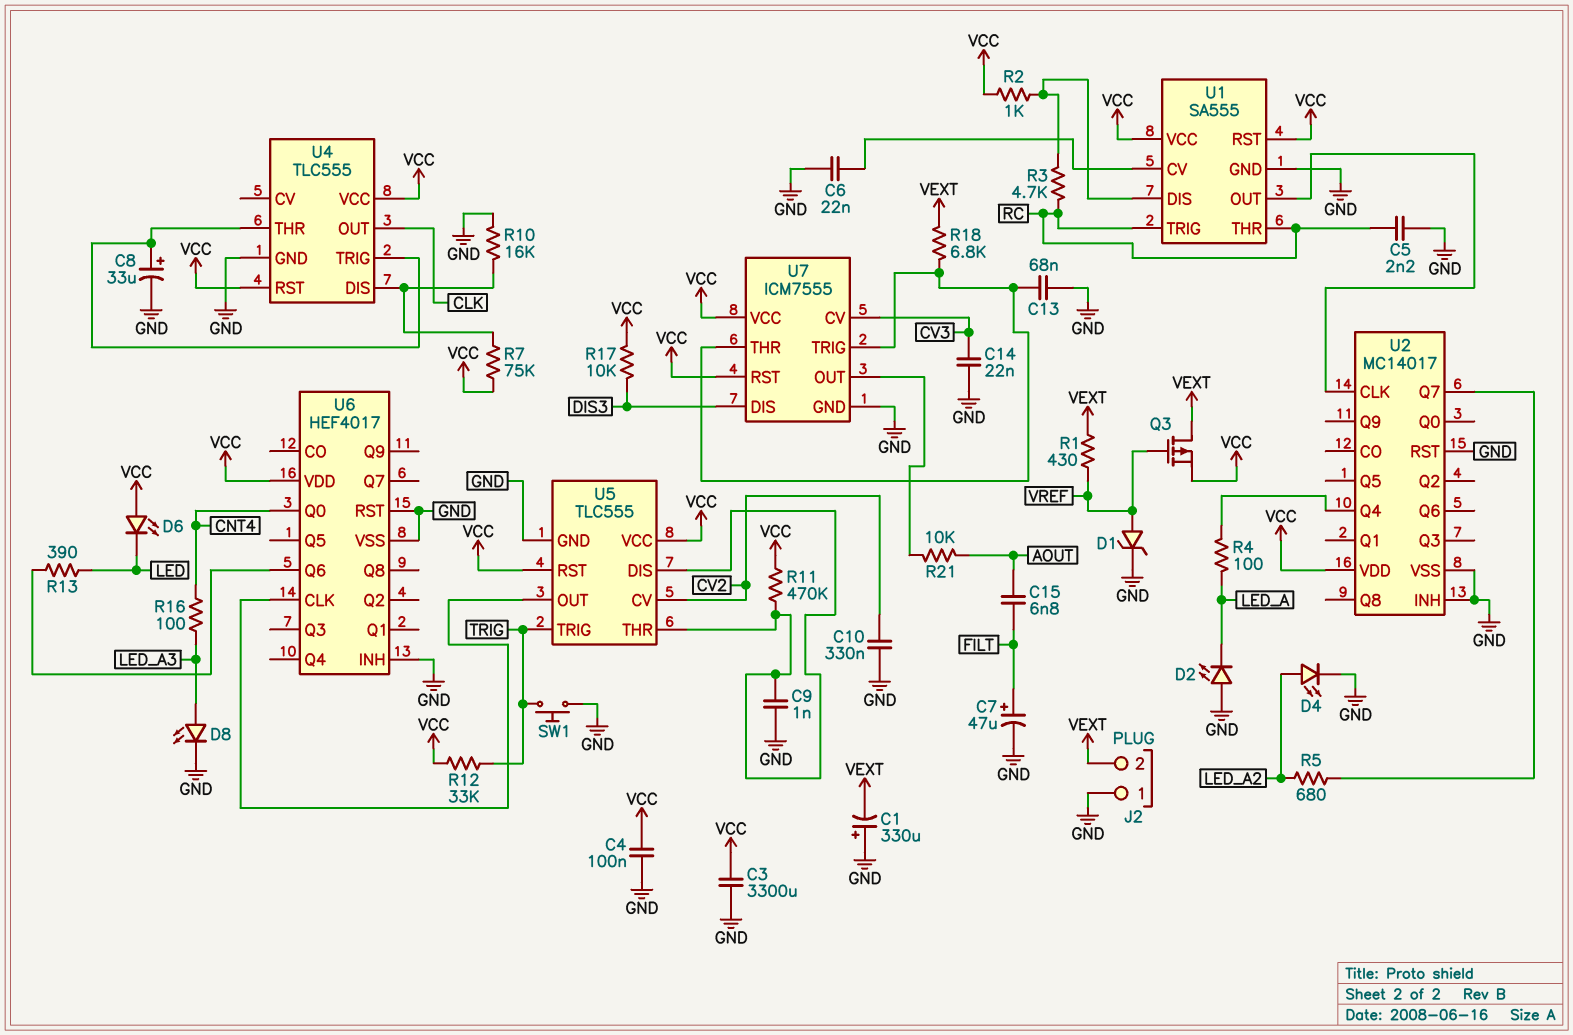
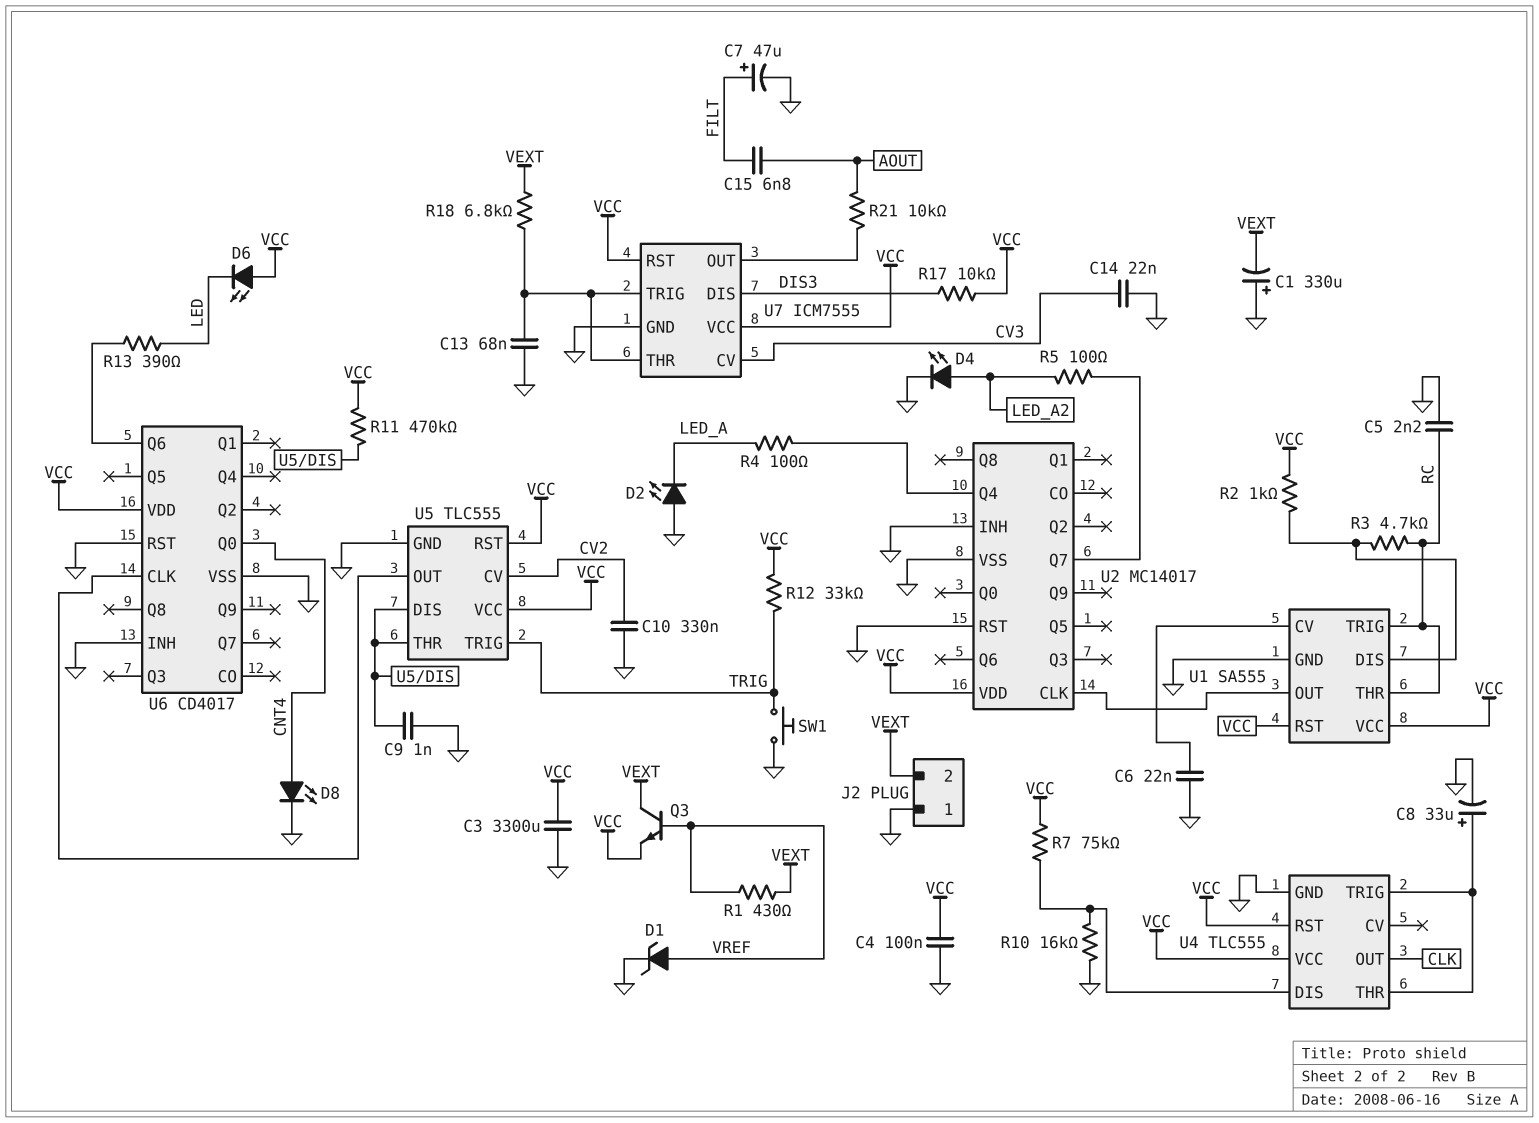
D8: LED (A LED_A3, K GND) -> LED (A CNT4, K GND)
Q3: PMOS (G VREF, D VEXT, S VCC) -> NPN (B VREF, C VEXT, E VCC)
R5: 680 (LED_A2, U2/Q7) -> 100 (LED_A2, U2/Q7)
R16: 100 (CNT4, LED_A3) -> none
U6: HEF4017 -> CD4017

